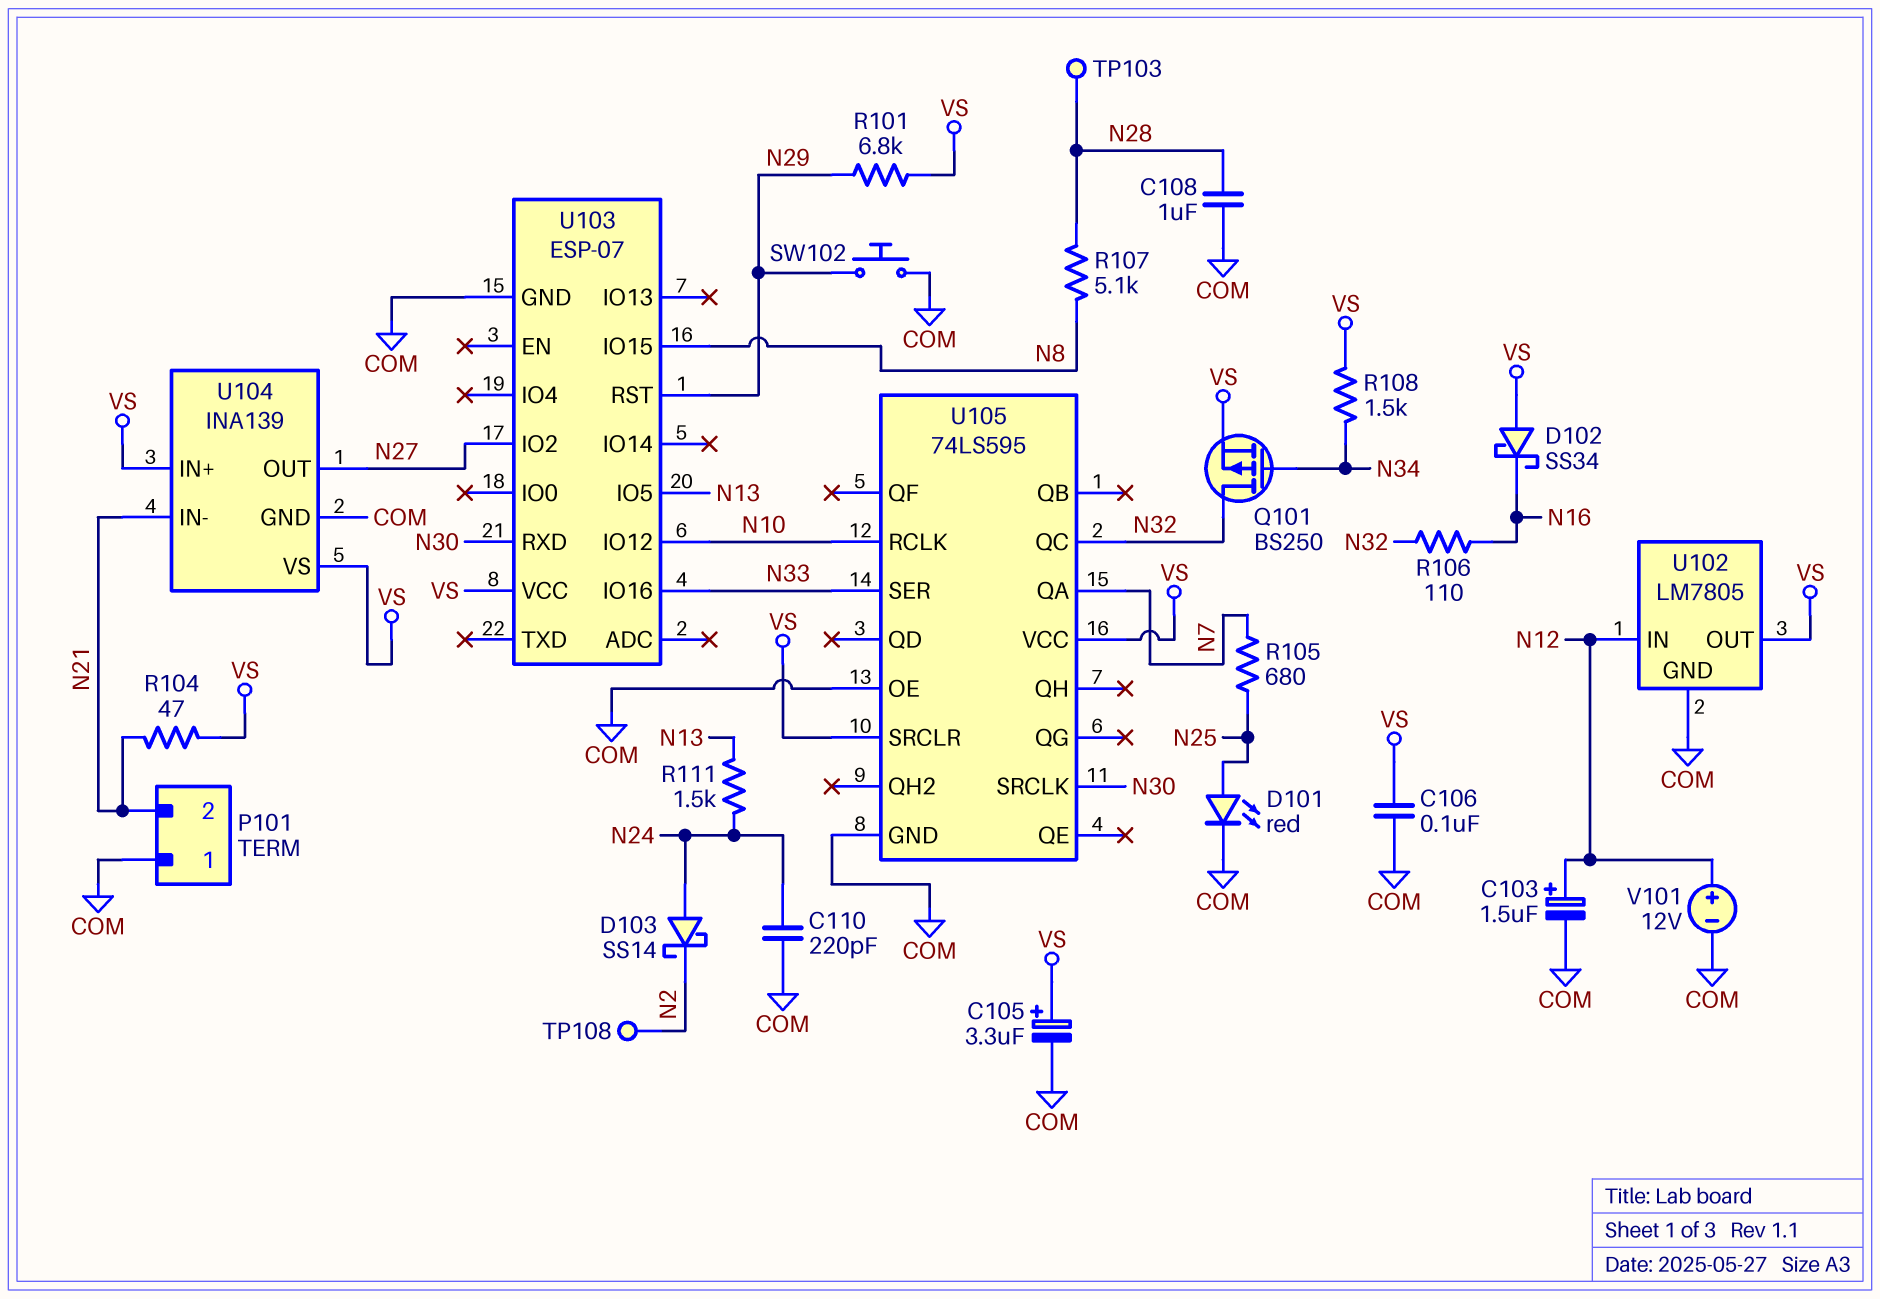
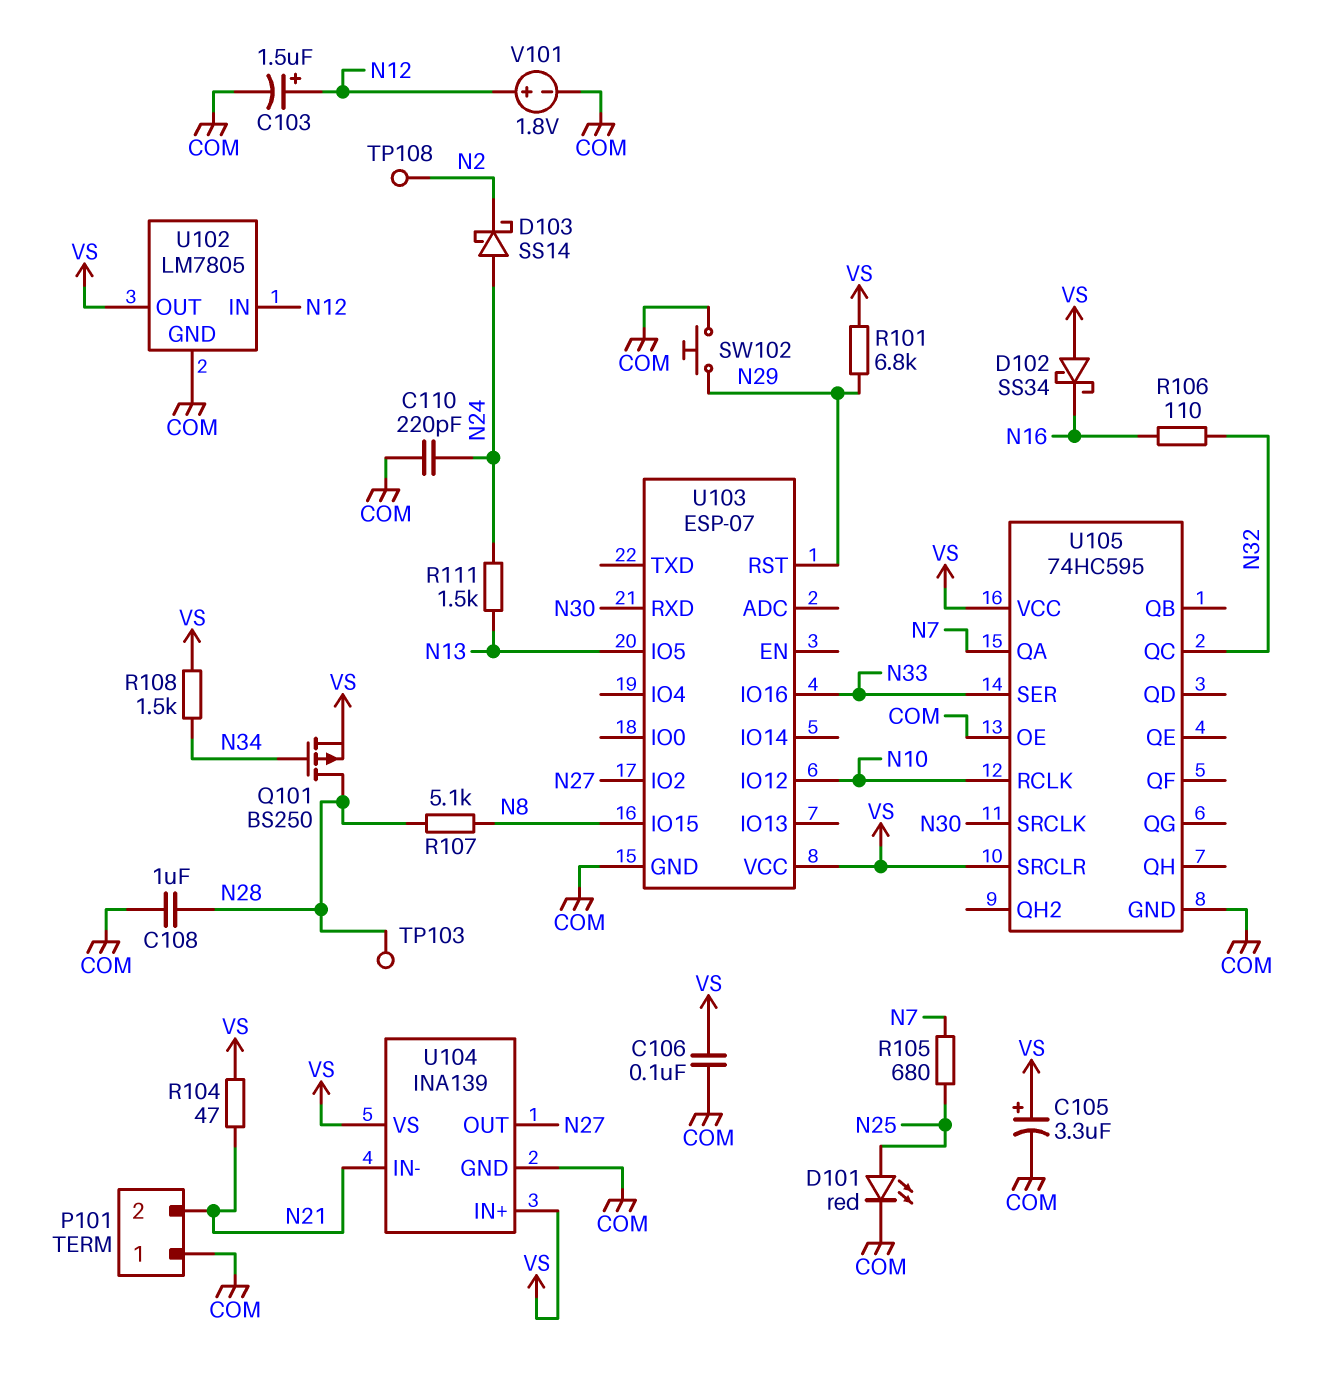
Q101: PMOS BS250 (G N34, D N32, S VS) -> PMOS BS250 (G N34, D N28, S VS)
U105: 74LS595 -> 74HC595
V101: 12V (plus N12, minus COM) -> 1.8V (plus N12, minus COM)

